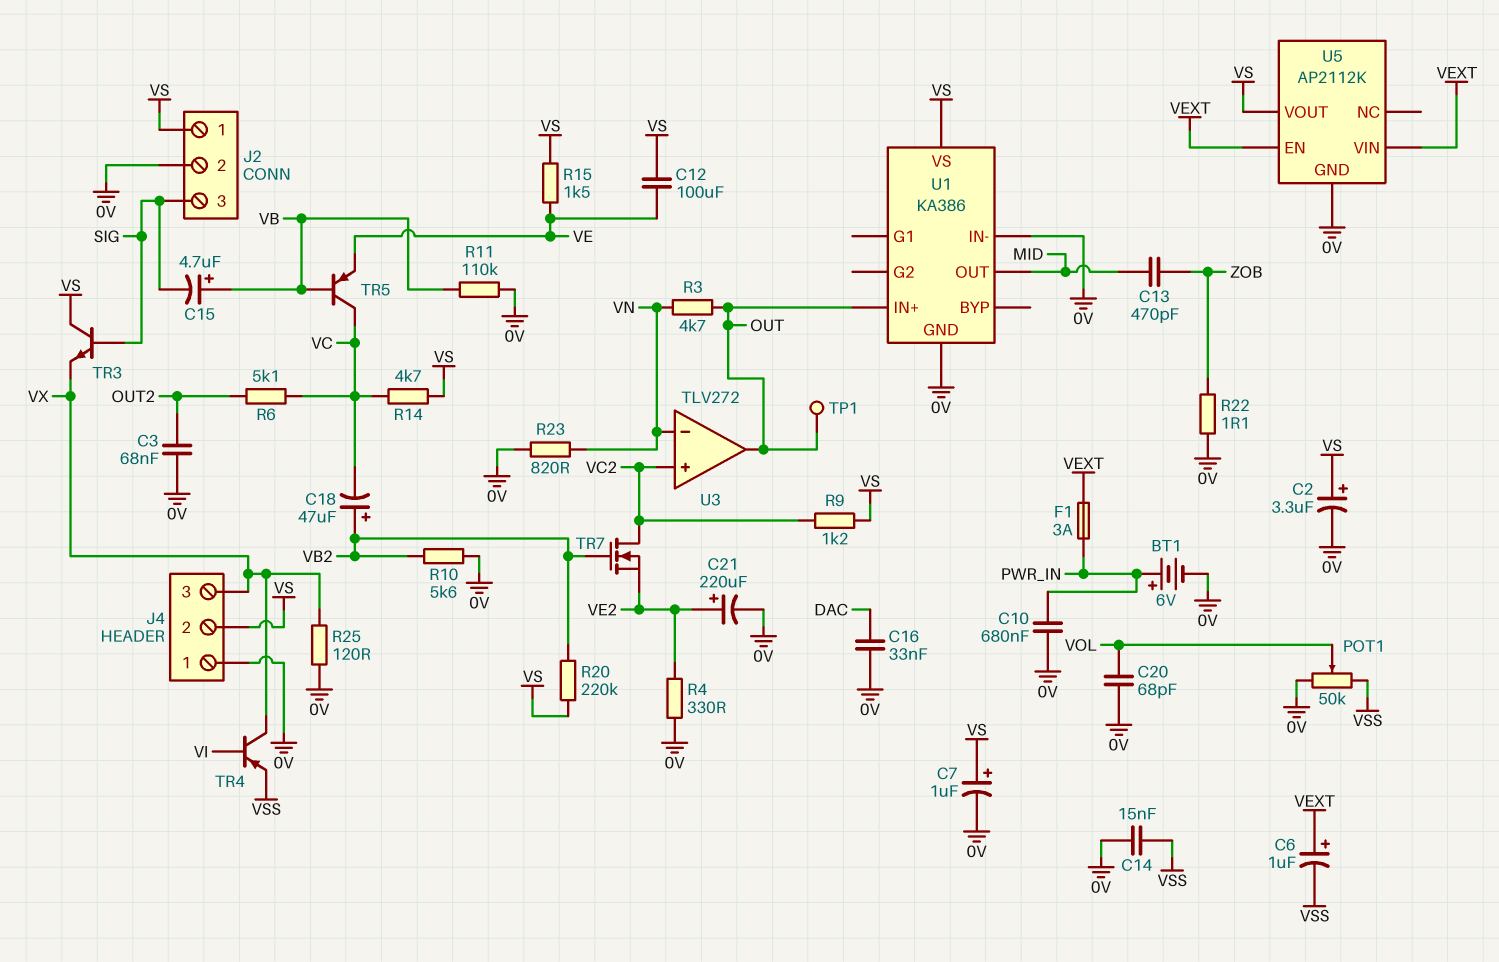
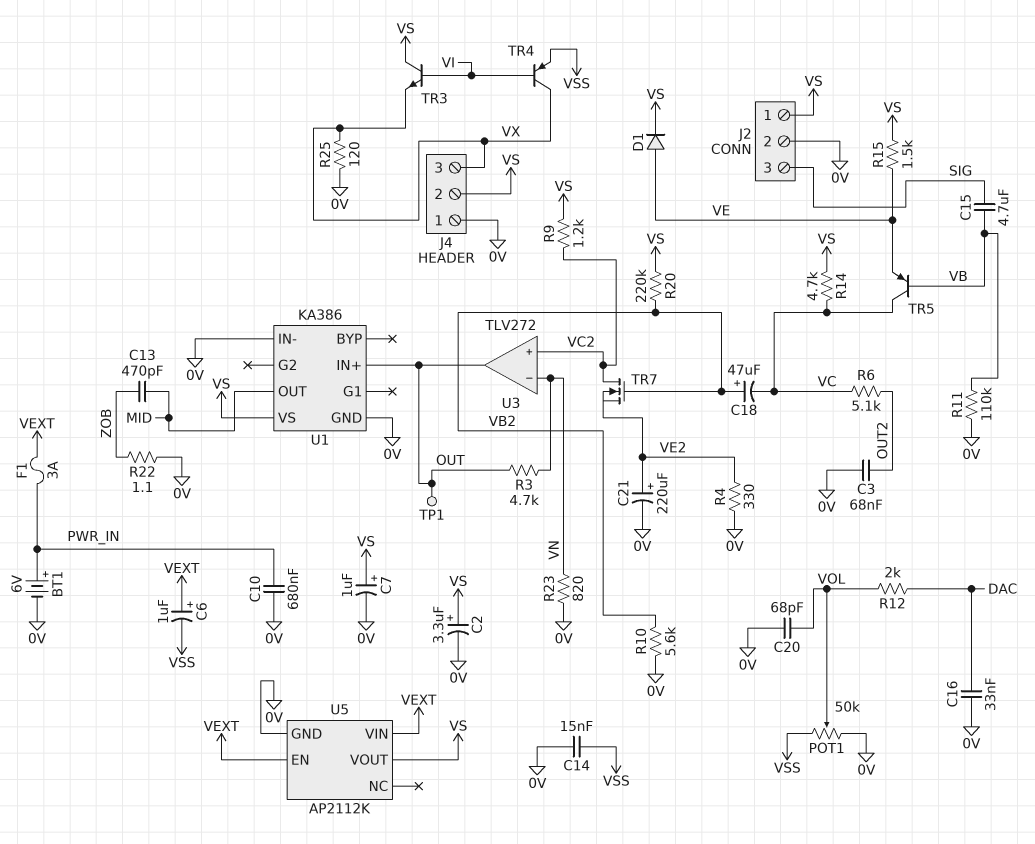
C12: 100uF (VE, VS) -> none
C15: 4.7uF (plus VB, minus SIG) -> 4.7uF (SIG, VB)
D1: none -> diode (A VE, K VS)
R12: none -> 2k (DAC, VOL)
TR3: NPN (B SIG, C VS, E VX) -> NPN (B VI, C VS, E VX)

